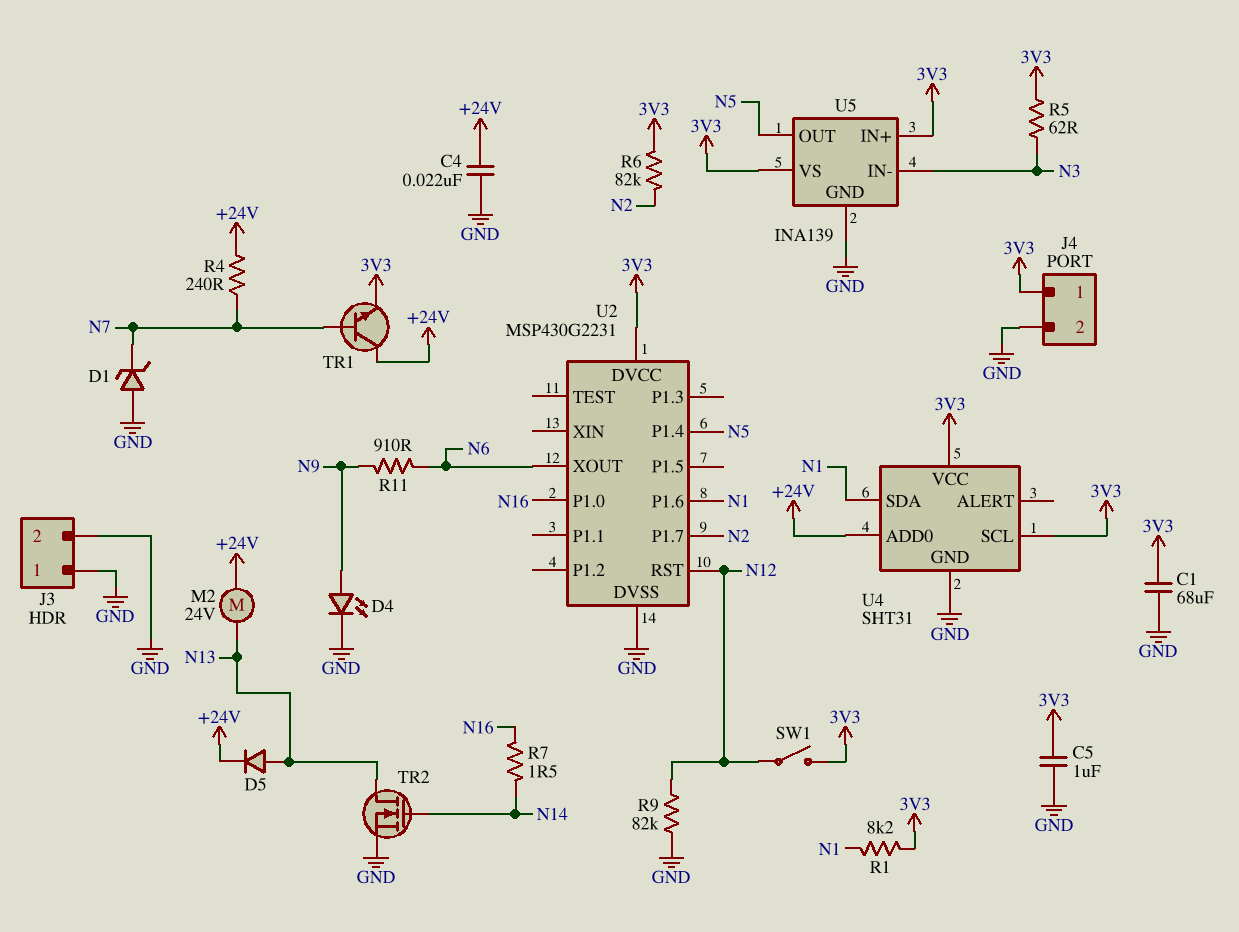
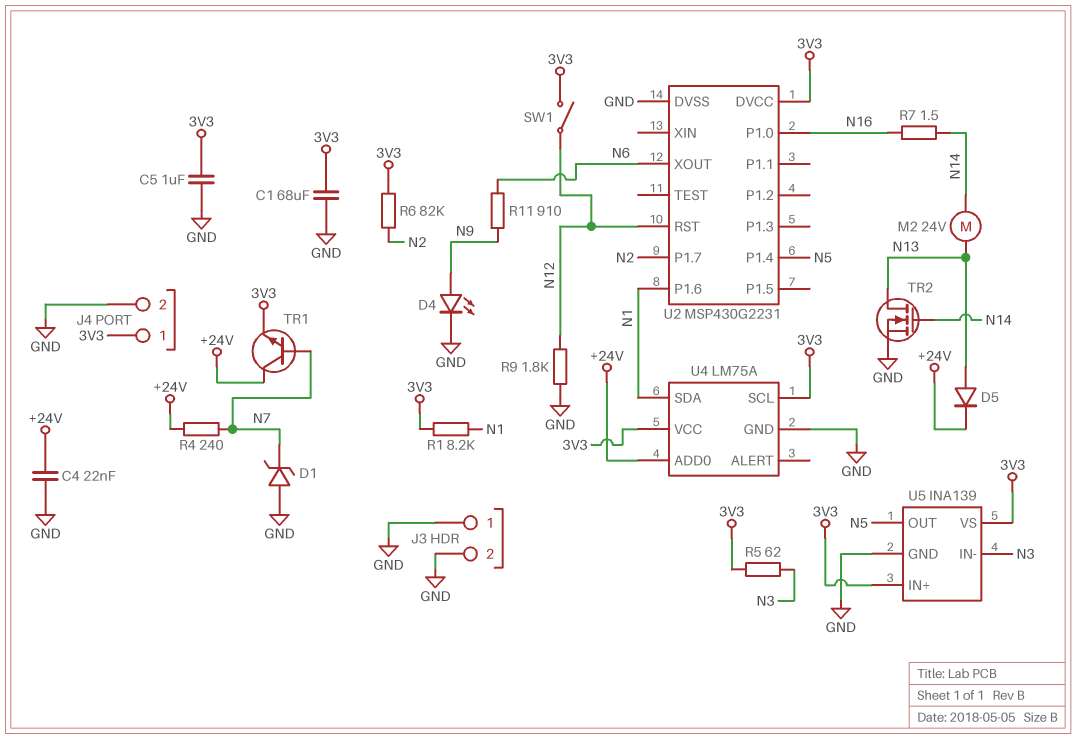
M2: motor 24V (+24V, N13) -> motor 24V (N13, N14)
R9: 82k (GND, N12) -> 1.8k (GND, N12)
U4: SHT31 -> LM75A

